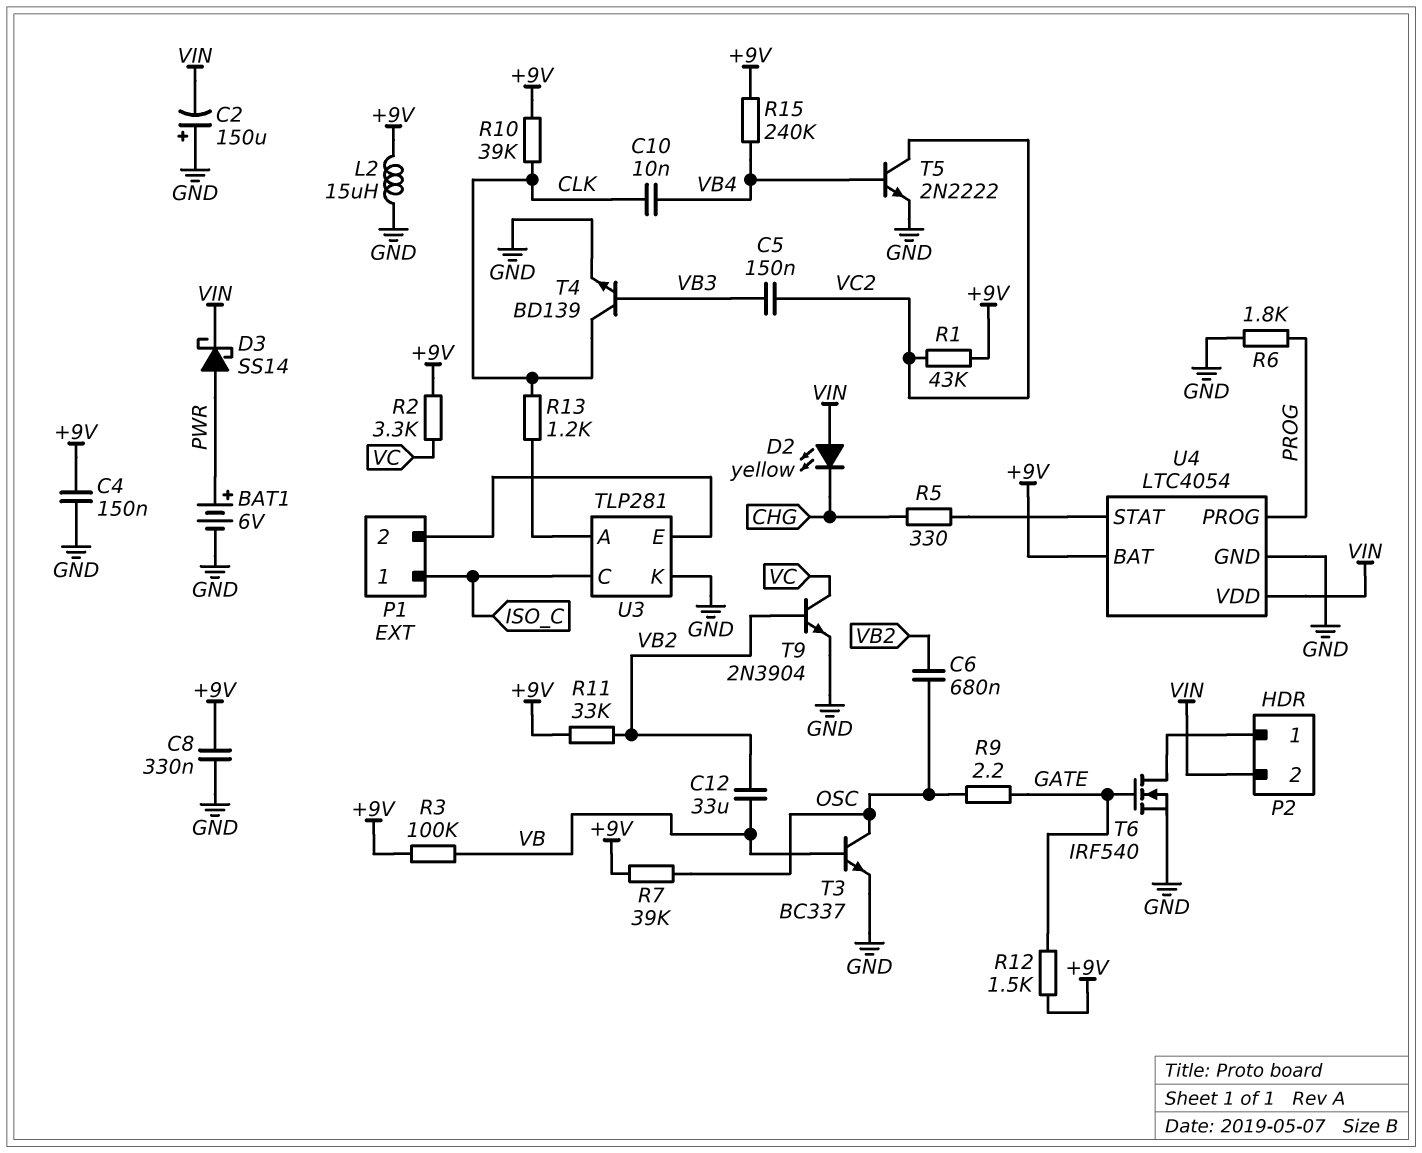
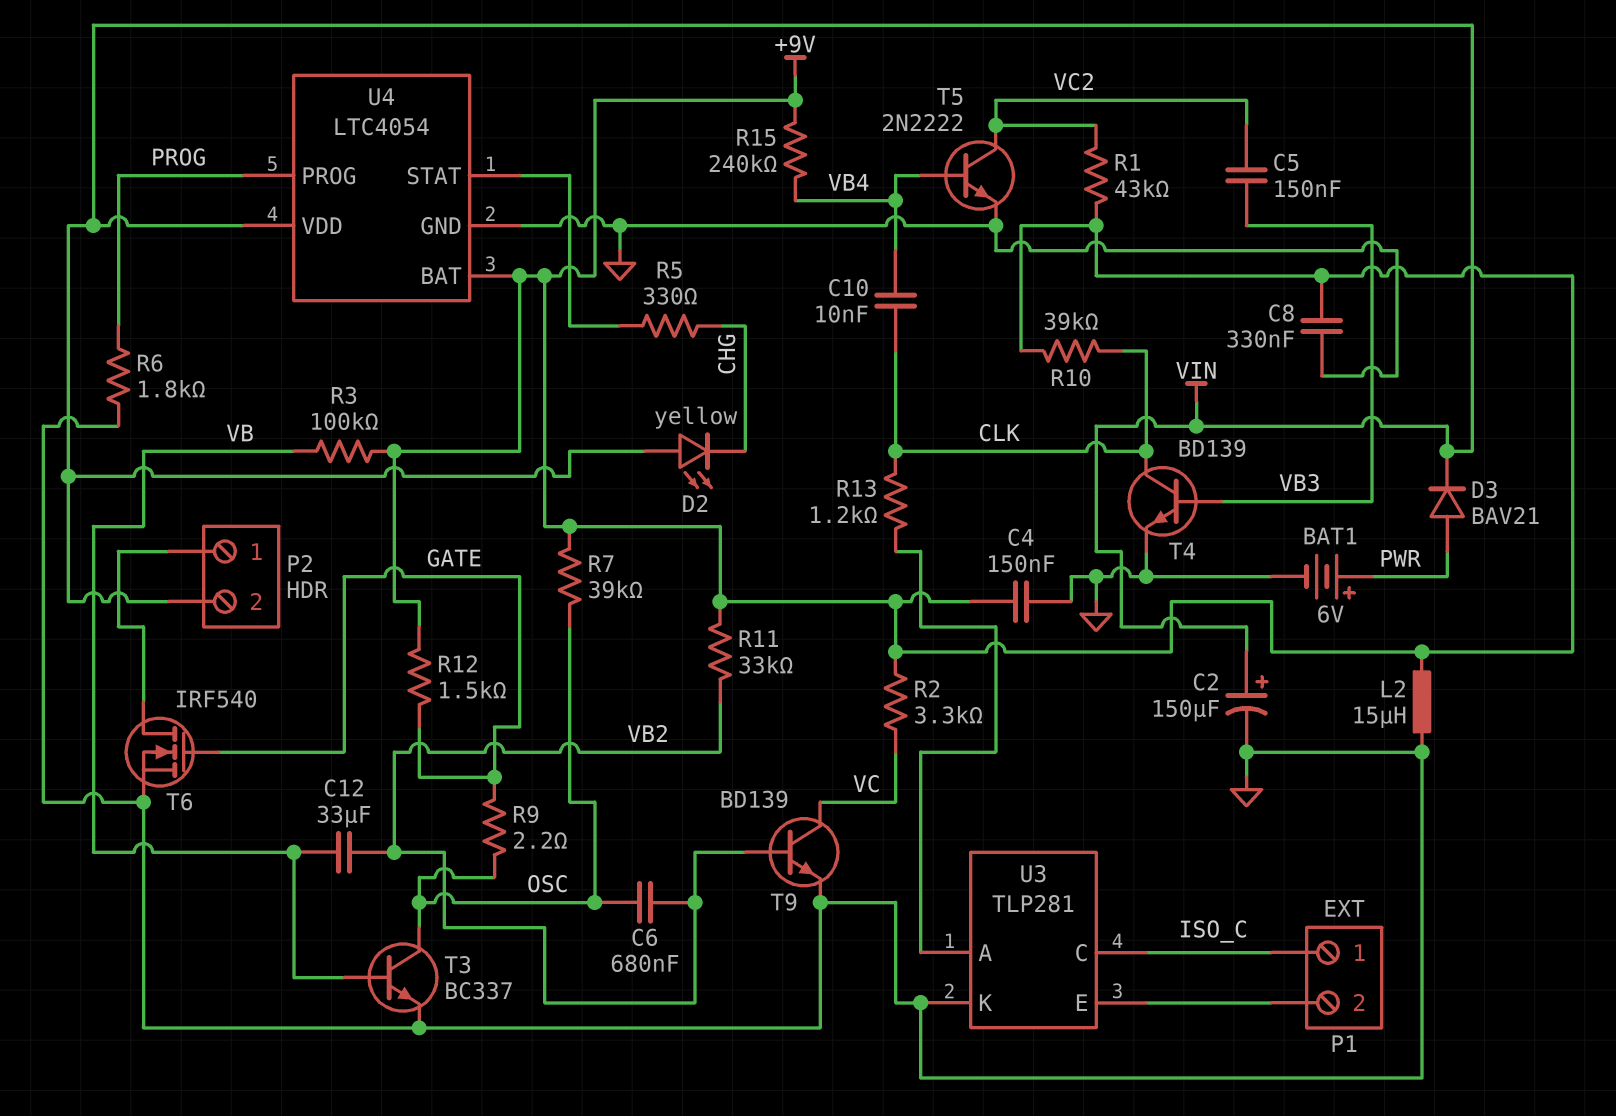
C2: 150uF (plus GND, minus VIN) -> 150uF (plus VIN, minus GND)
D3: schottky SS14 (A PWR, K VIN) -> diode BAV21 (A PWR, K VIN)
T9: NPN 2N3904 (B VB2, C VC, E GND) -> NPN BD139 (B VB2, C VC, E GND)

